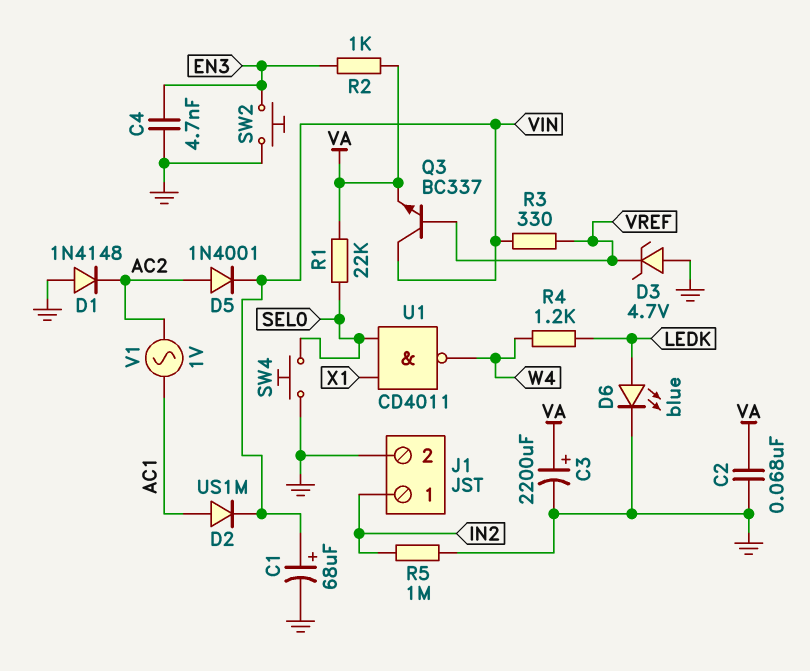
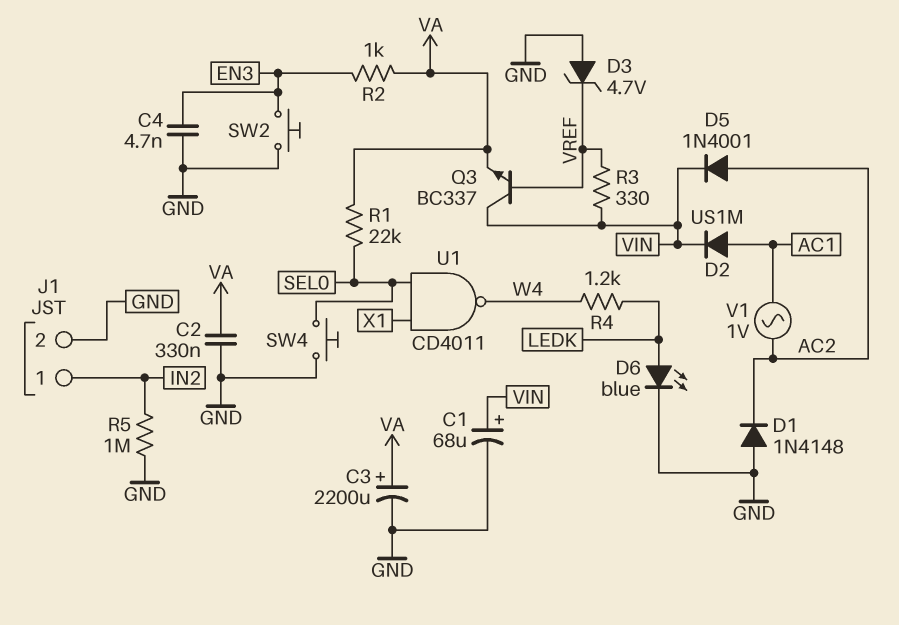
C2: 68nF (GND, VA) -> 330nF (GND, VA)

